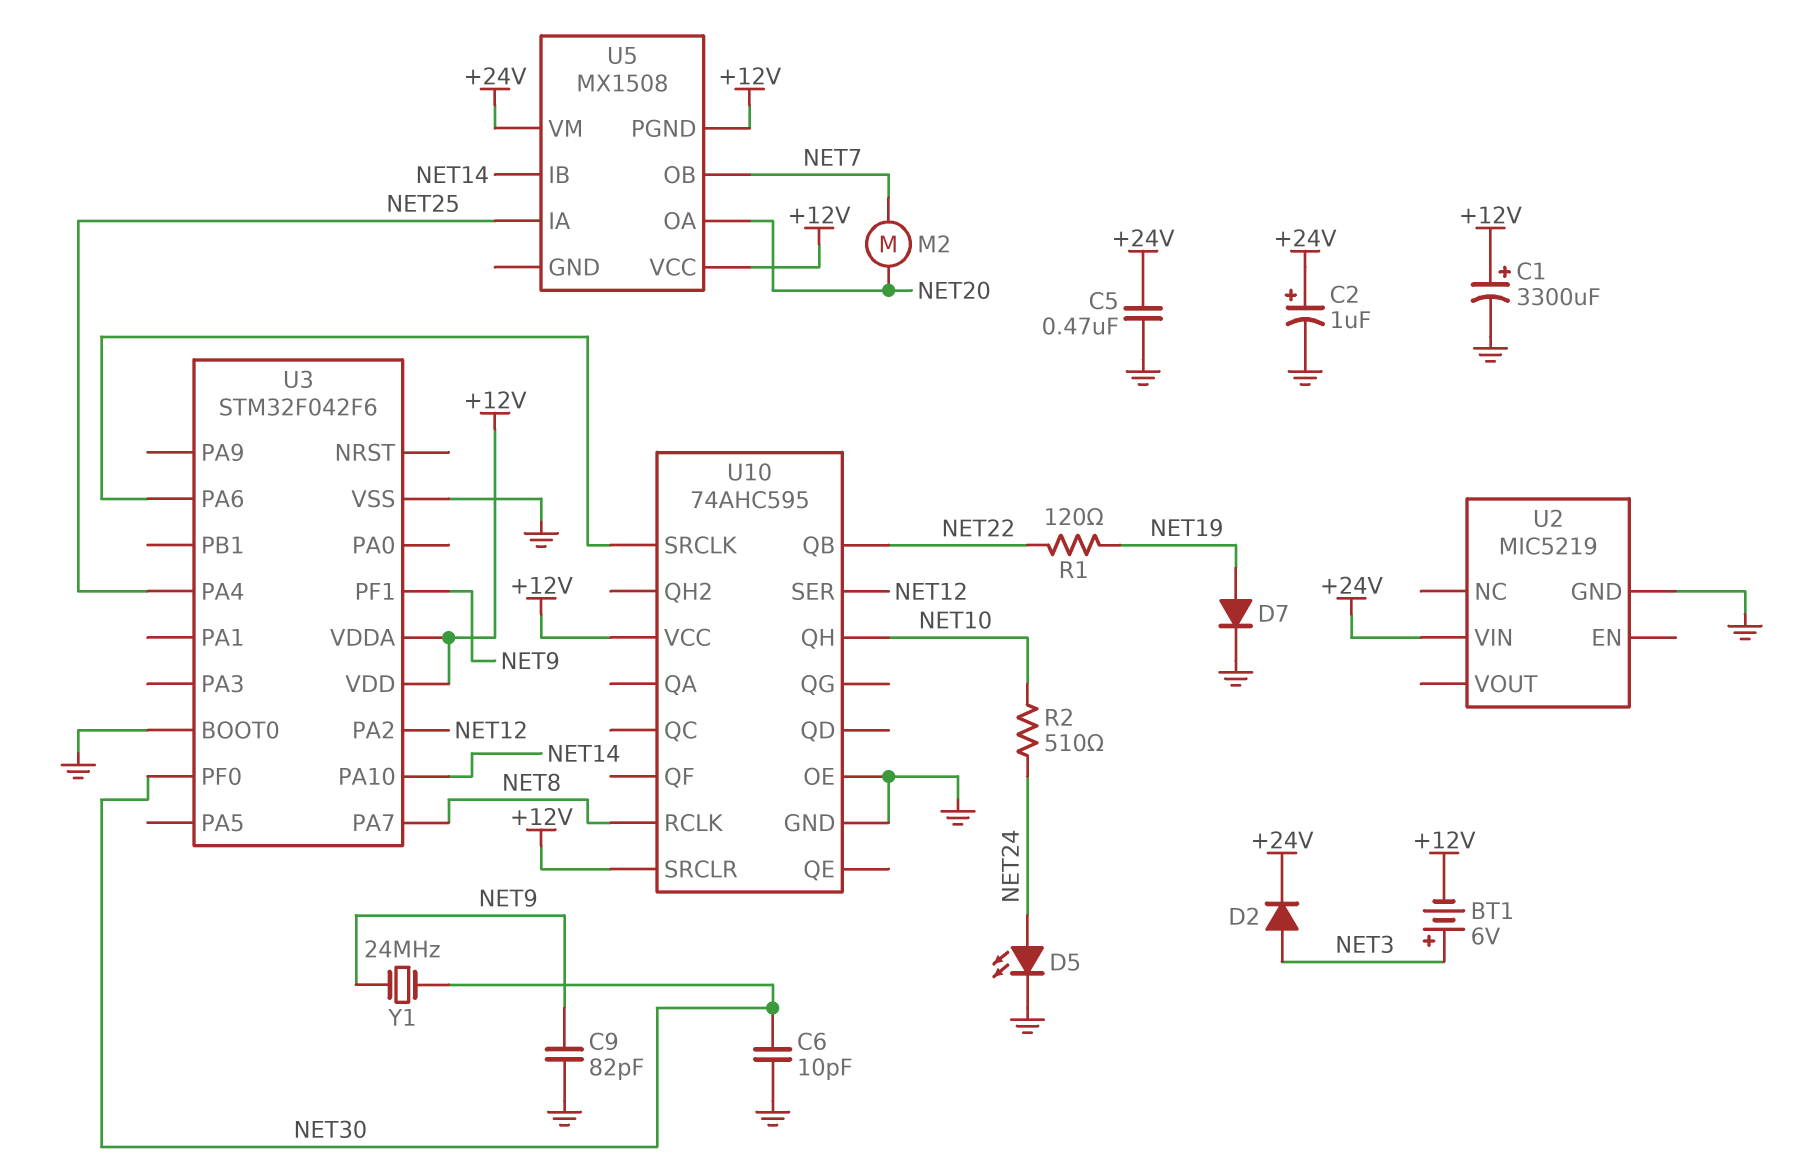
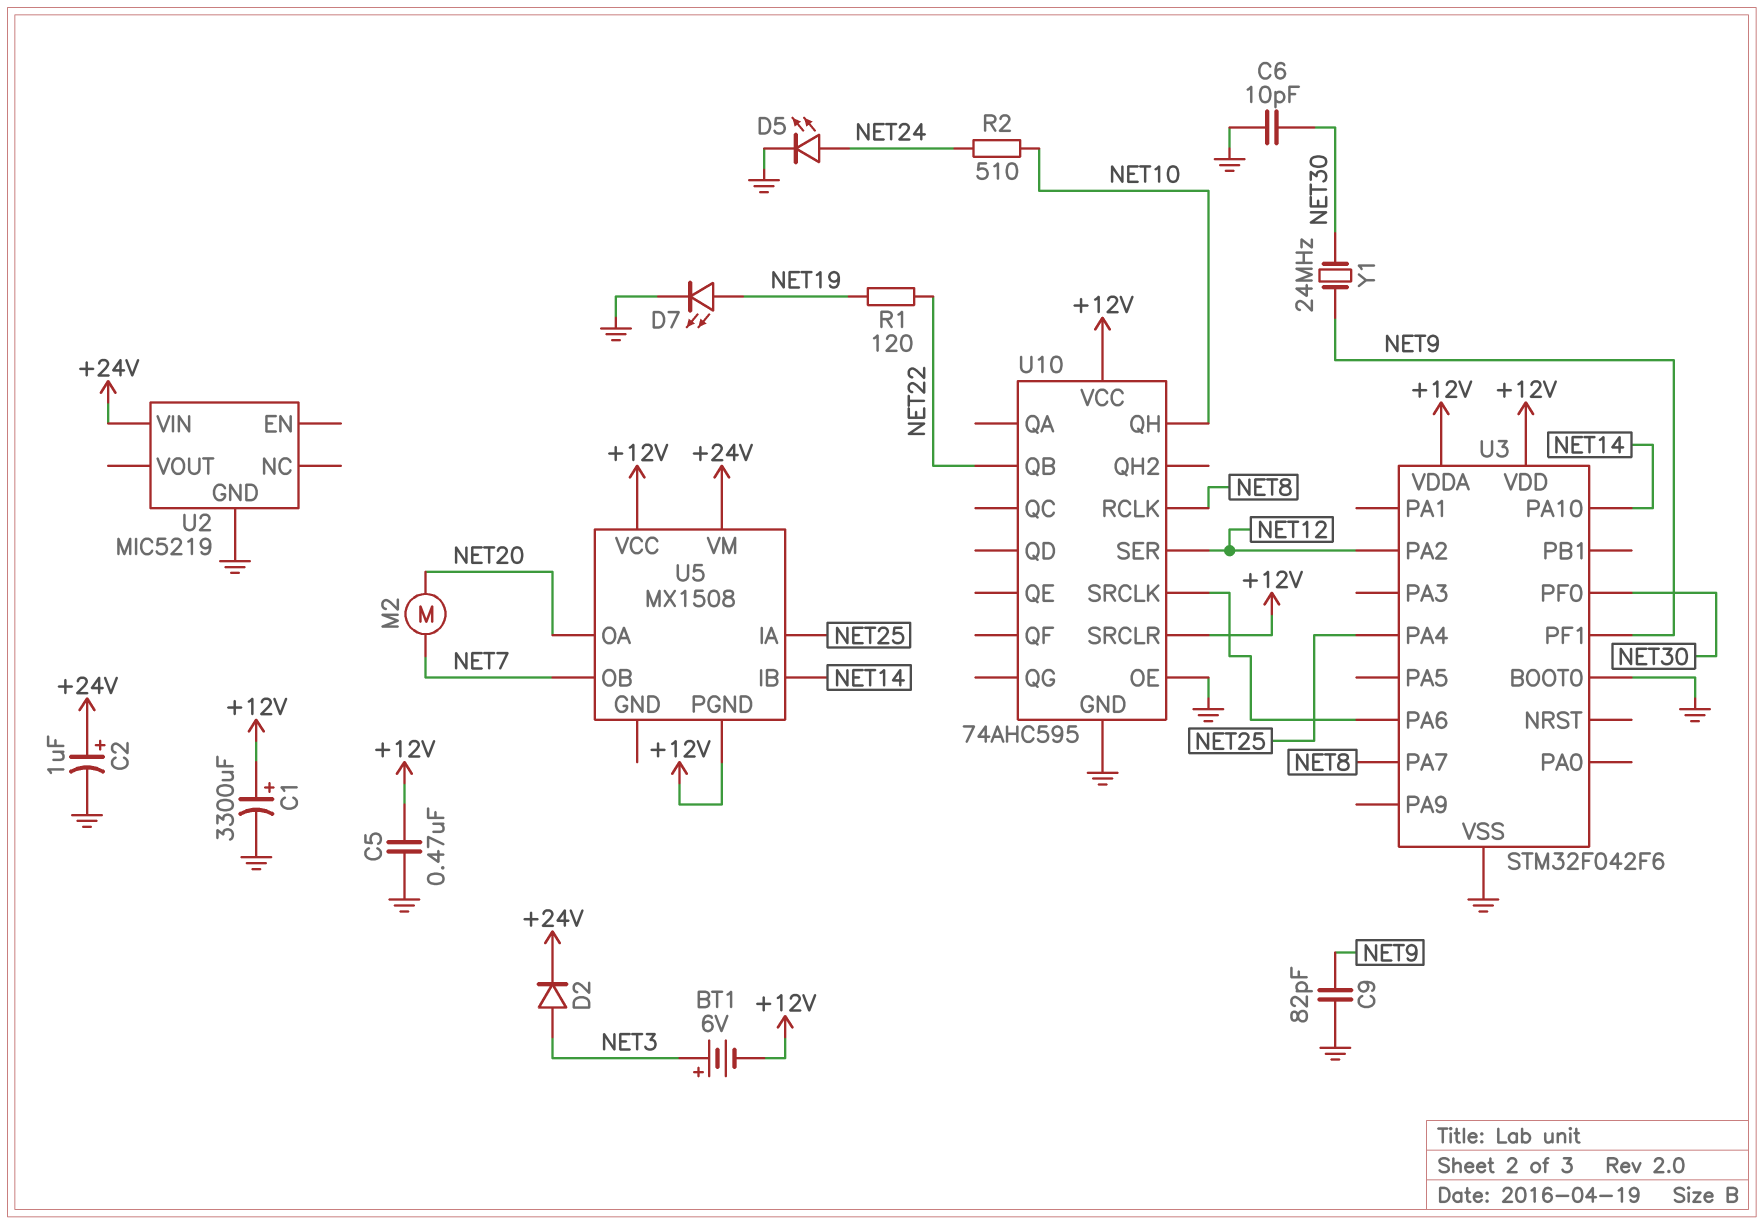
C5: 470nF (+24V, GND) -> 470nF (+12V, GND)
D7: diode (A NET19, K GND) -> LED (A NET19, K GND)

